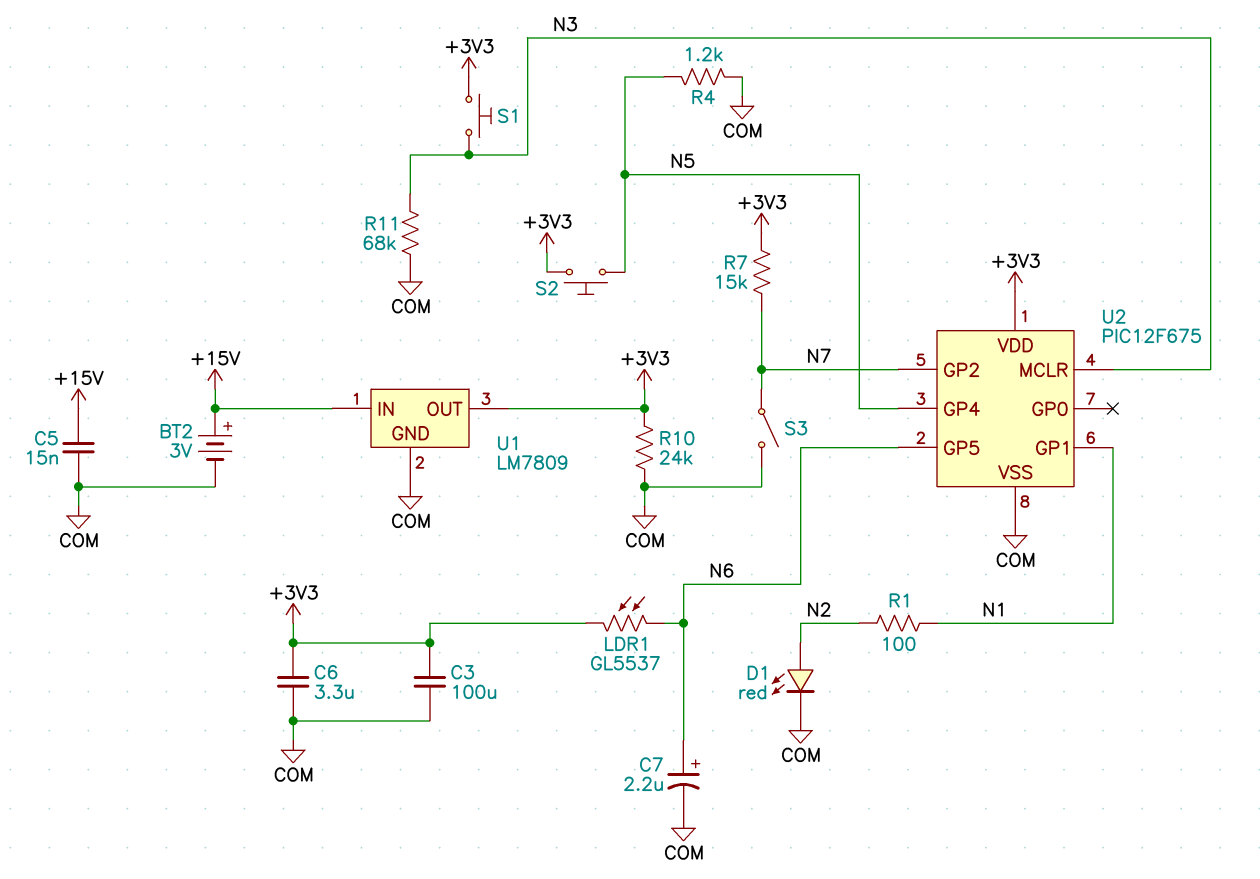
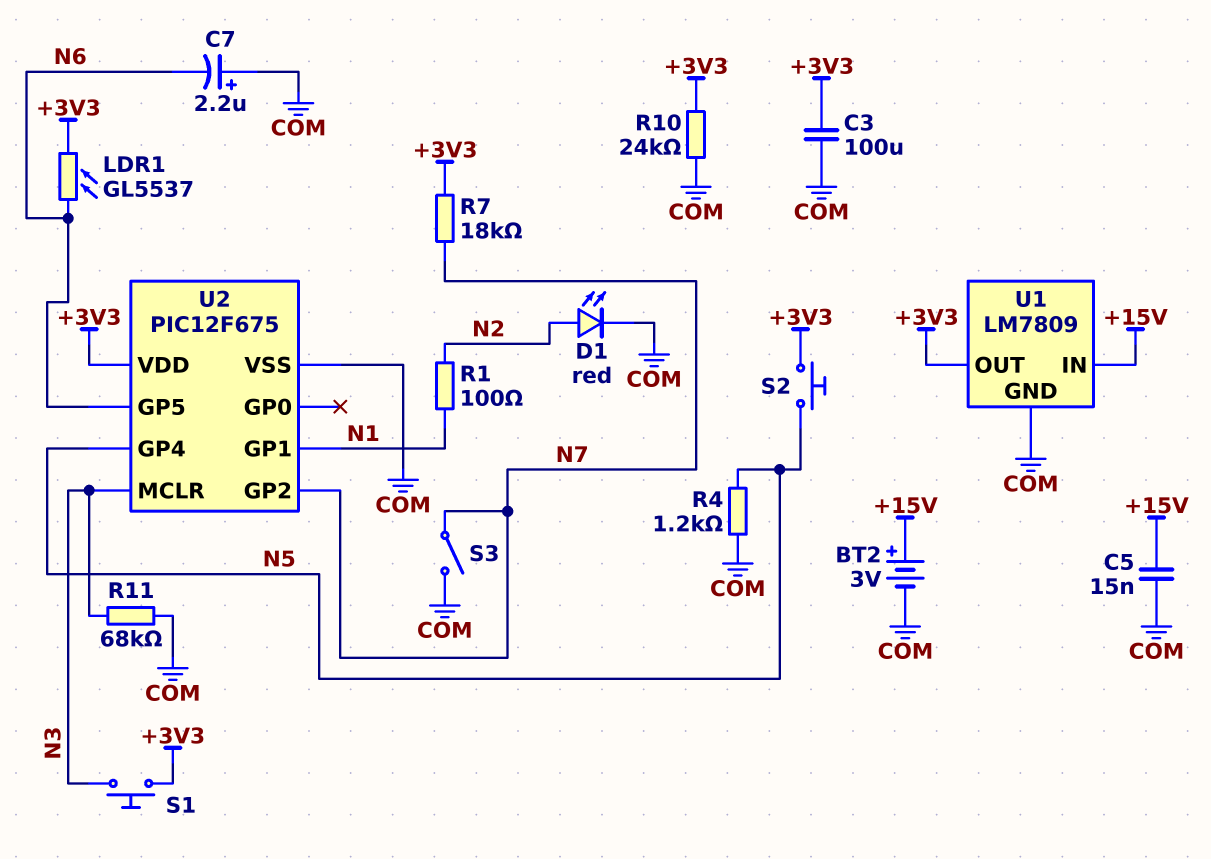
C6: 3.3uF (+3V3, COM) -> none
C7: 2.2uF (plus N6, minus COM) -> 2.2uF (plus COM, minus N6)
R7: 15k (+3V3, N7) -> 18k (+3V3, N7)

